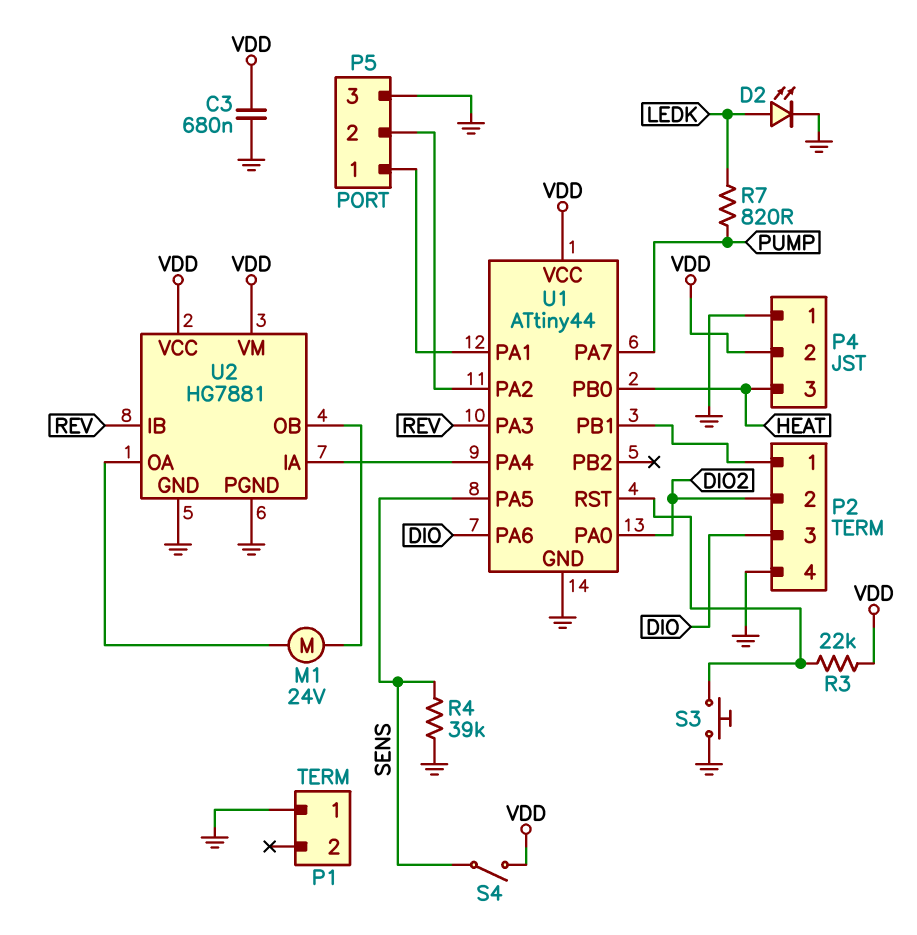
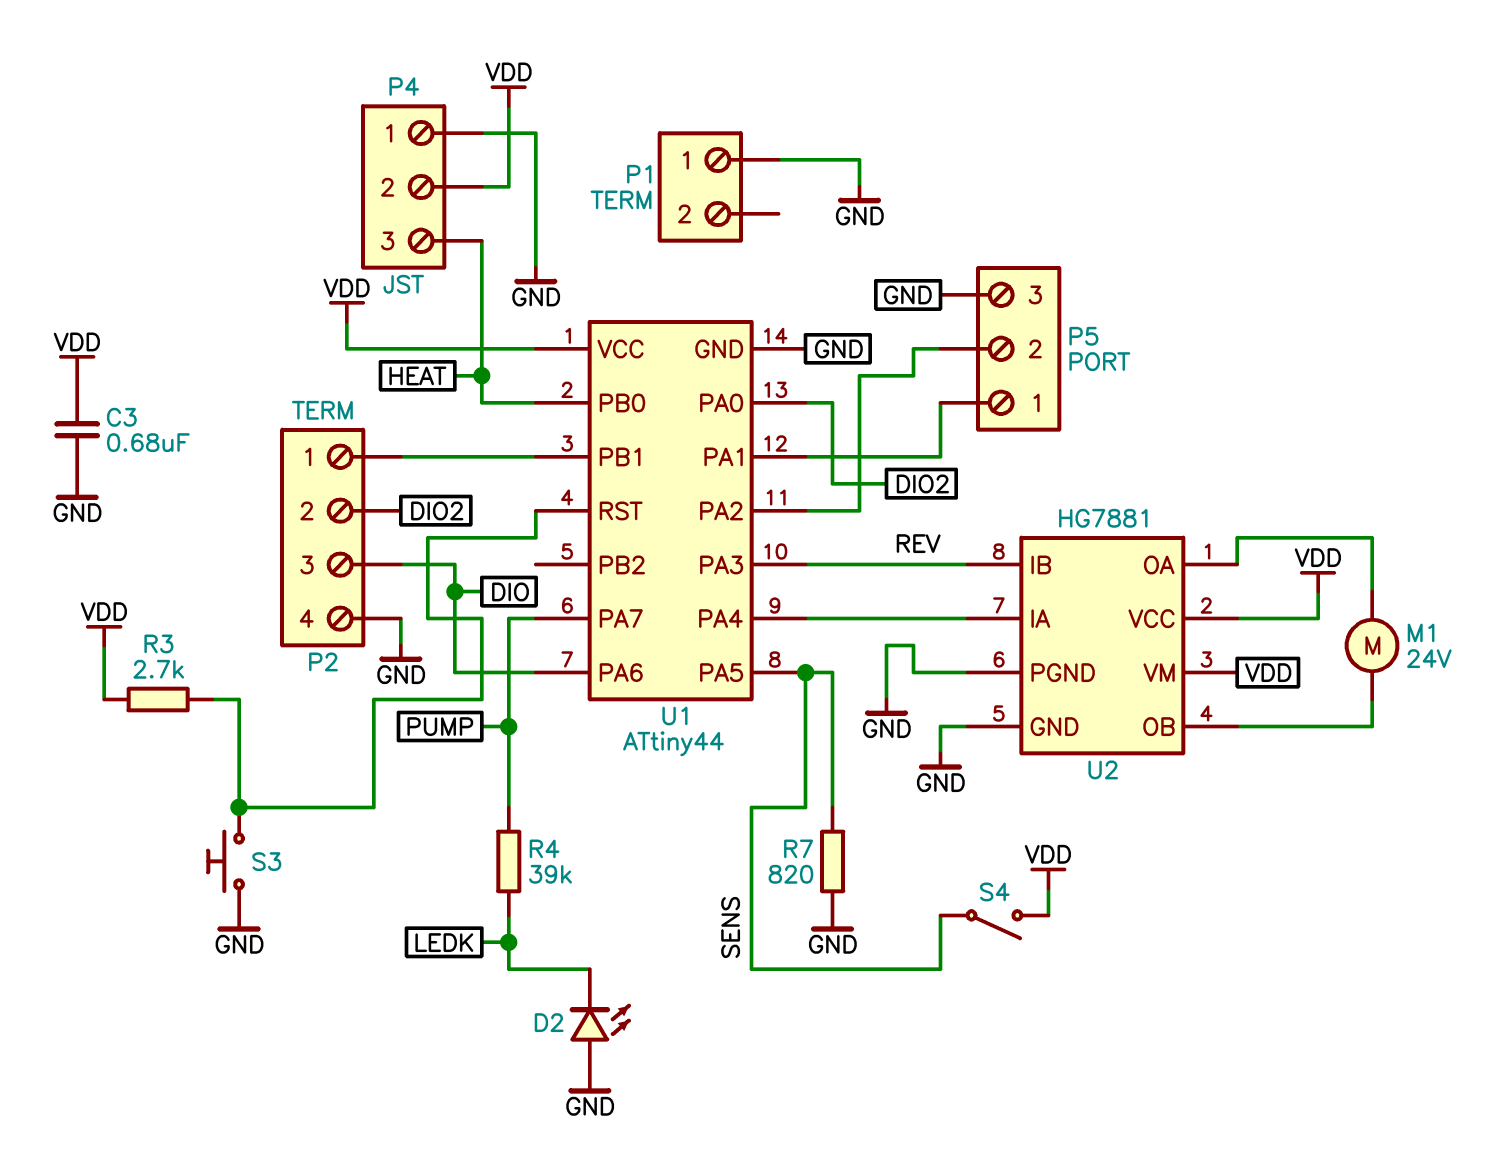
D2: LED (A LEDK, K GND) -> LED (A GND, K LEDK)
R3: 22k (U1/RST, VDD) -> 2.7k (U1/RST, VDD)
R4: 39k (GND, SENS) -> 39k (LEDK, PUMP)
R7: 820 (LEDK, PUMP) -> 820 (GND, SENS)

